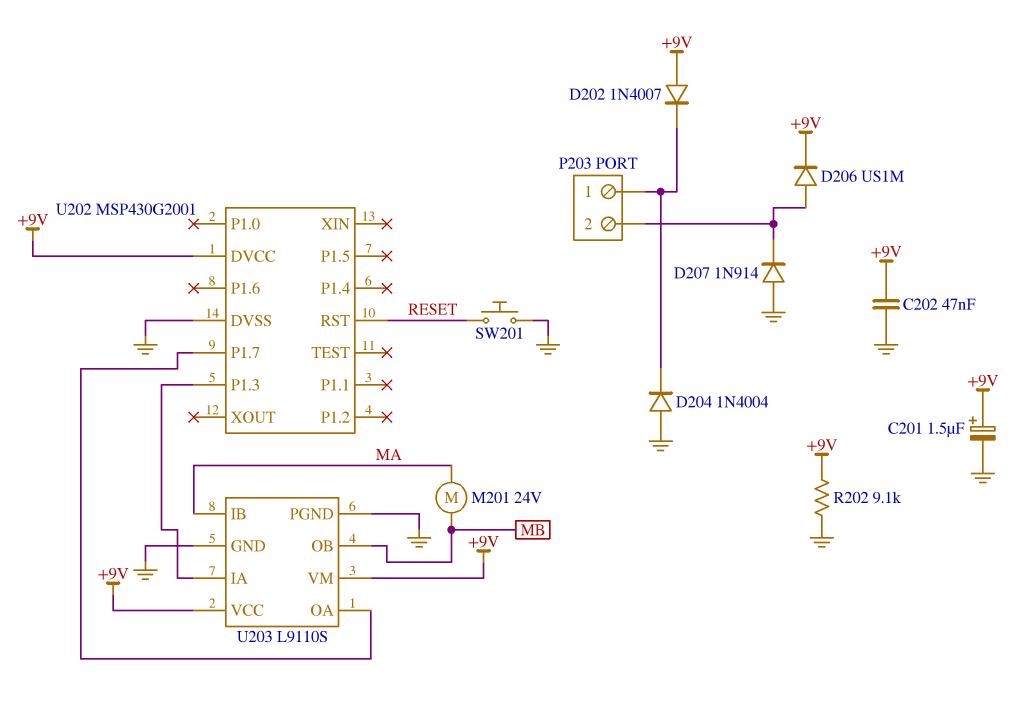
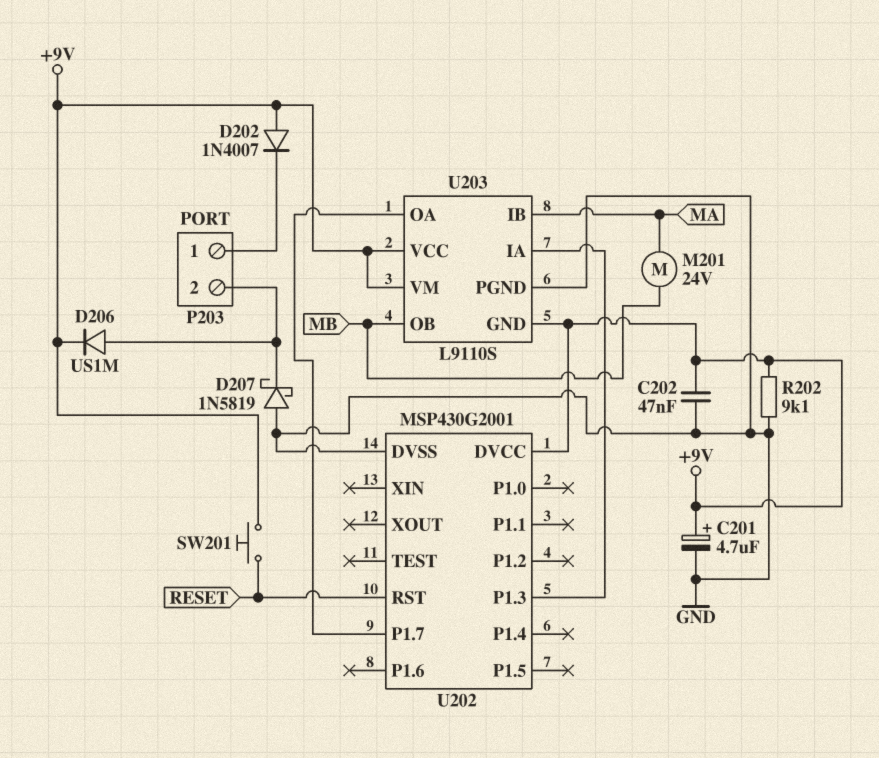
C201: 1.5uF (plus +9V, minus GND) -> 4.7uF (plus +9V, minus GND)
D204: diode 1N4004 (A GND, K P203/1) -> none
D207: diode 1N914 (A GND, K P203/2) -> schottky 1N5819 (A GND, K P203/2)
SW201: button (GND, RESET) -> button (+9V, RESET)
U203 pin GND: GND -> +9V

